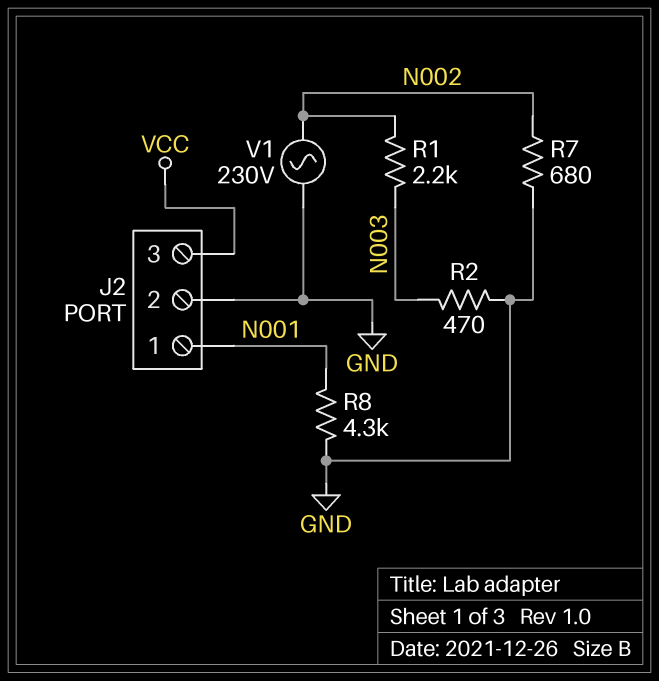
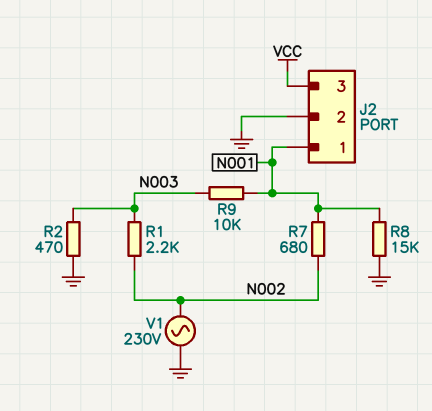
R7: 680 (GND, N002) -> 680 (N001, N002)
R8: 4.3k (GND, N001) -> 15k (GND, N001)
R9: none -> 10k (N001, N003)

